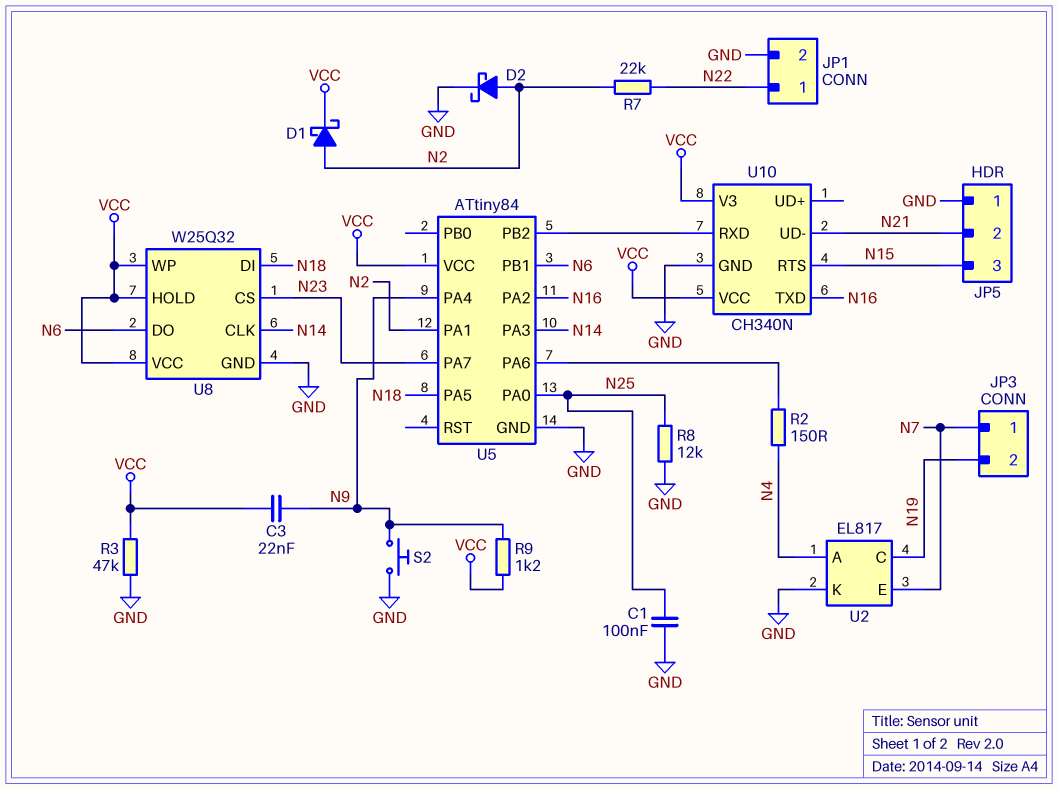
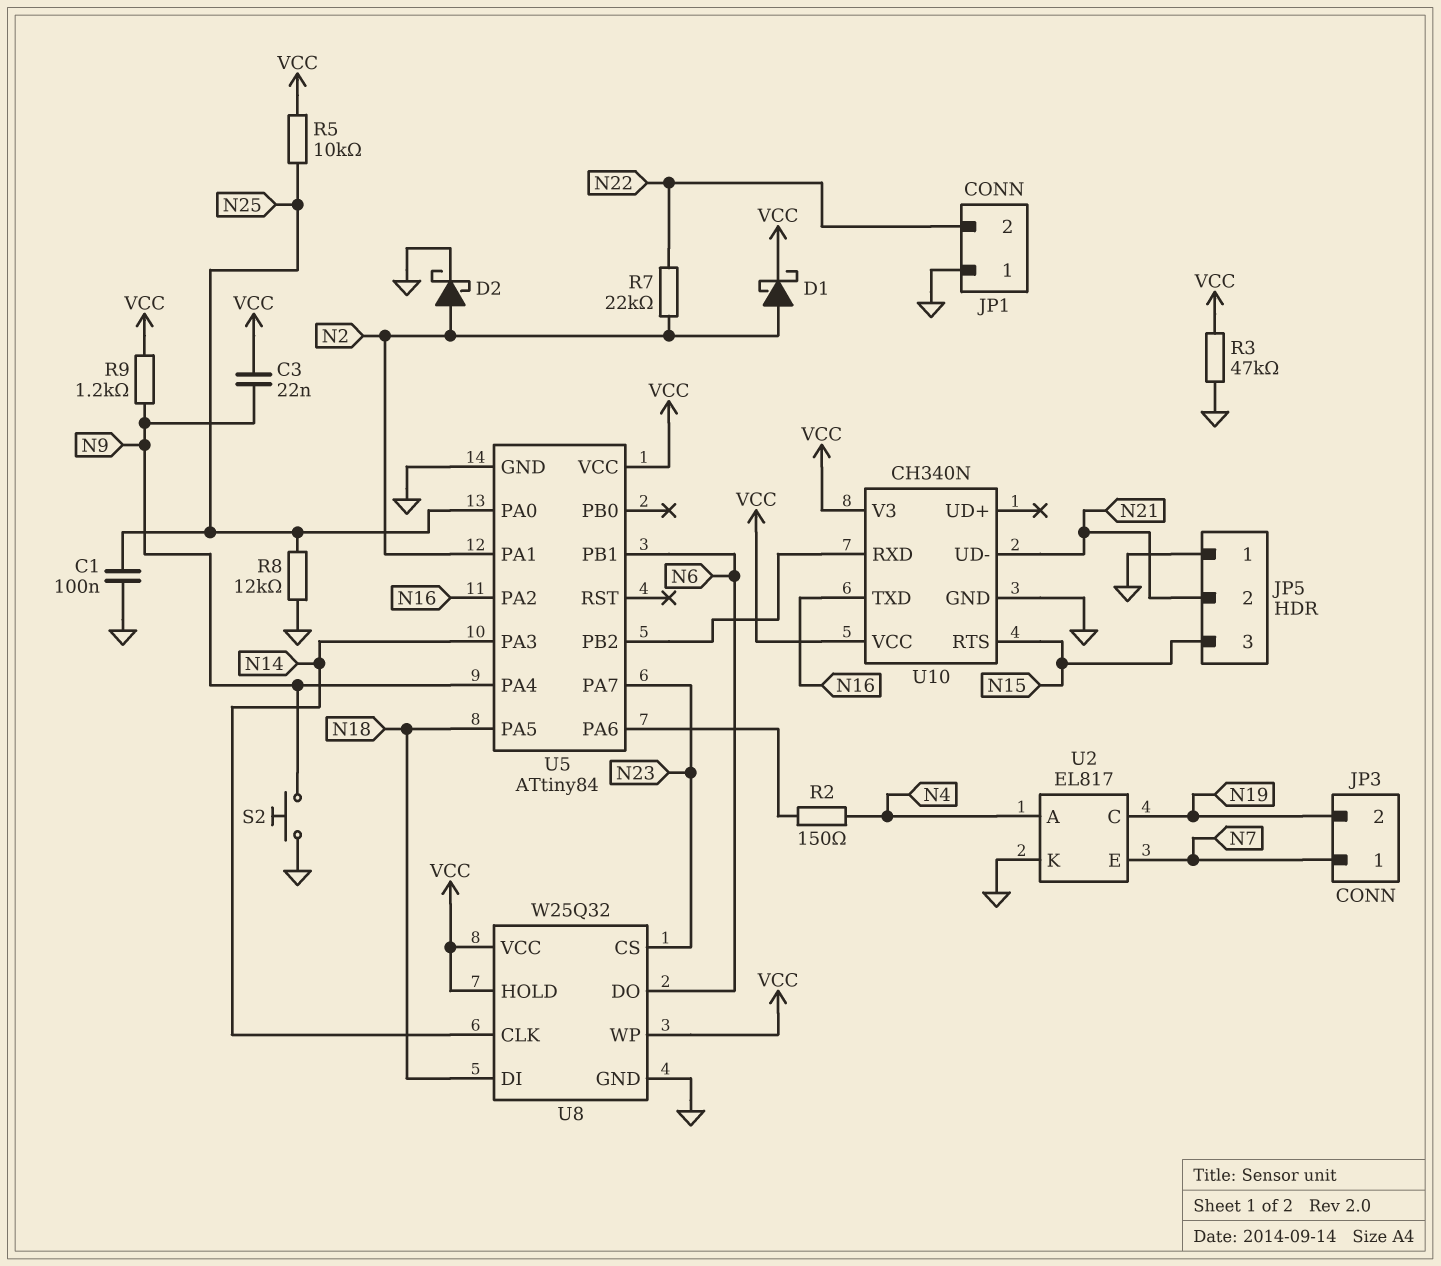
JP1 pin 1: N22 -> GND
JP1 pin 2: GND -> N22
R5: none -> 10k (N25, VCC)

